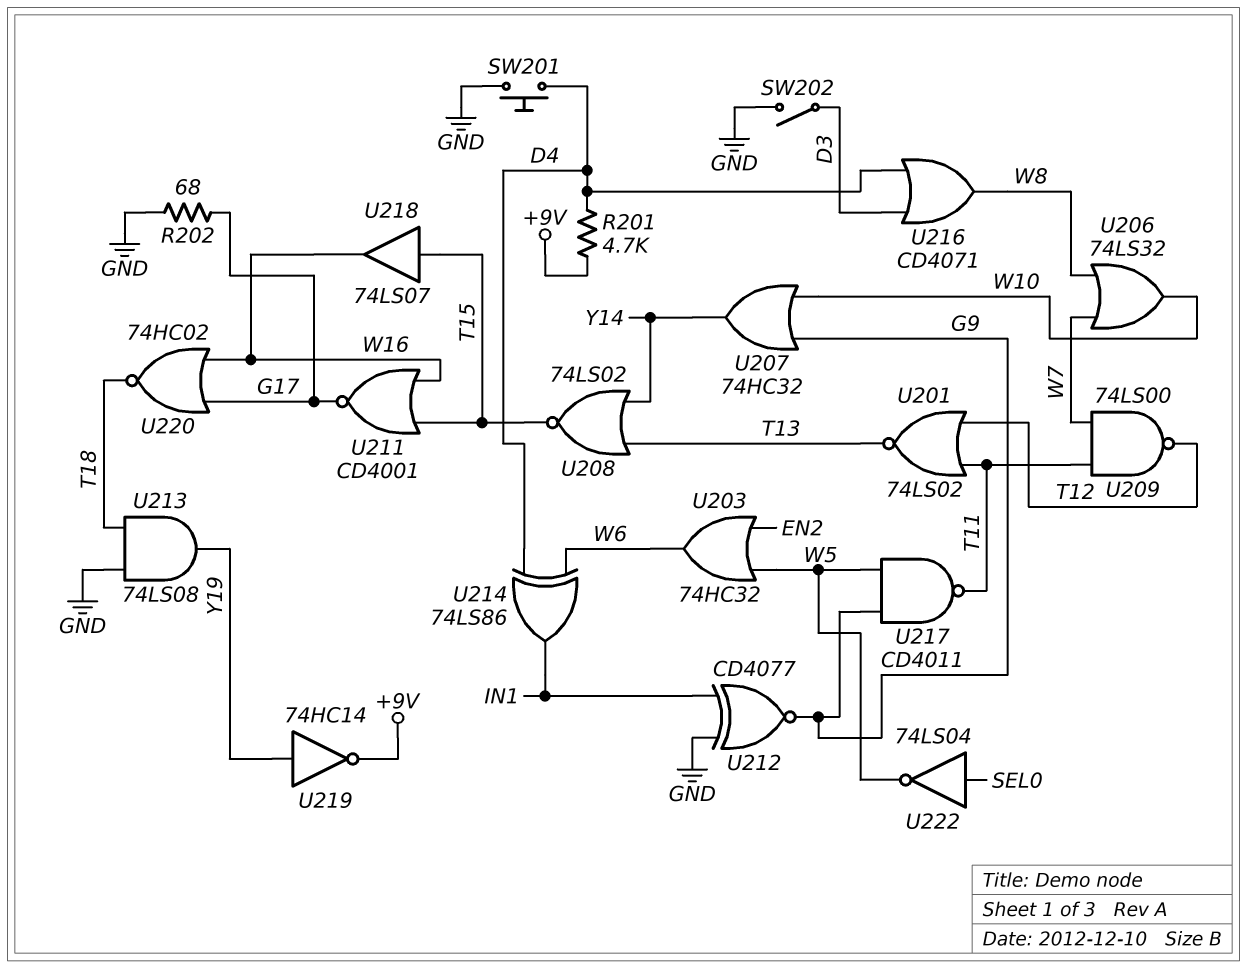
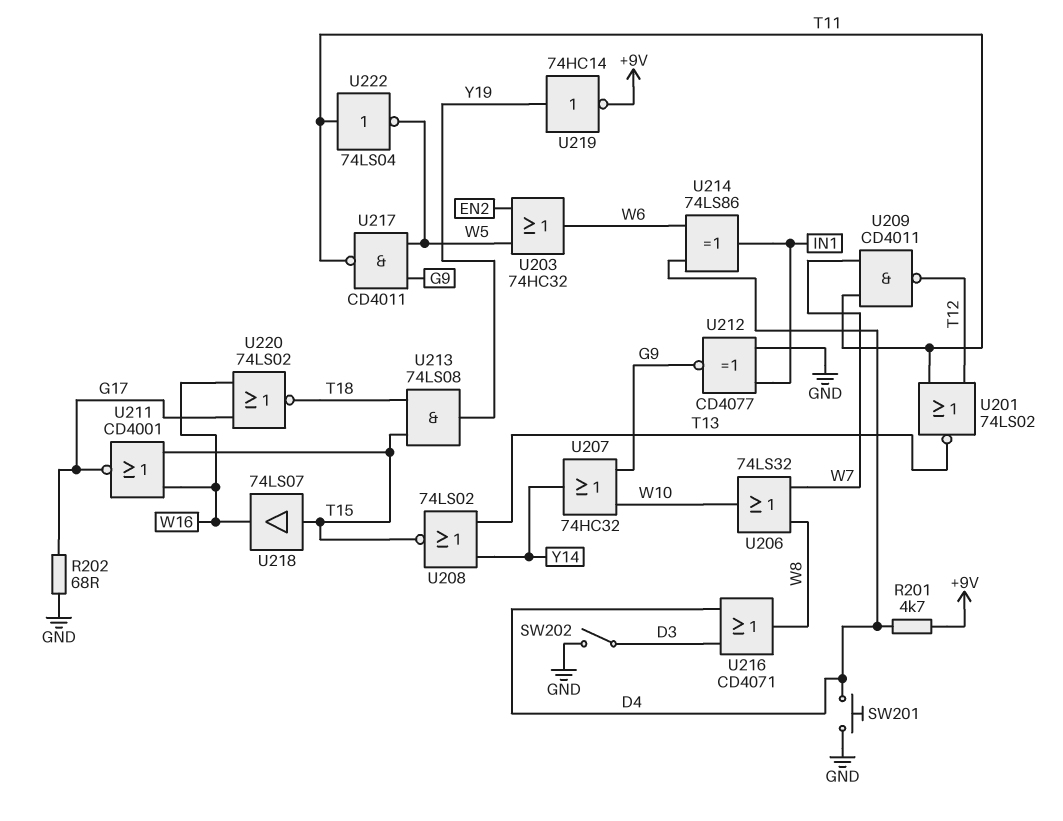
U209: NAND 74LS00 (in T11, in W7, out T12) -> NAND CD4011 (in T11, in W7, out T12)
U213: AND 74LS08 (in GND, in T18, out Y19) -> AND 74LS08 (in T15, in T18, out Y19)
U220: NOR 74HC02 (in G17, in W16, out T18) -> NOR 74LS02 (in G17, in W16, out T18)
U222: NOT 74LS04 (in SEL0, out W5) -> NOT 74LS04 (in T11, out W5)

